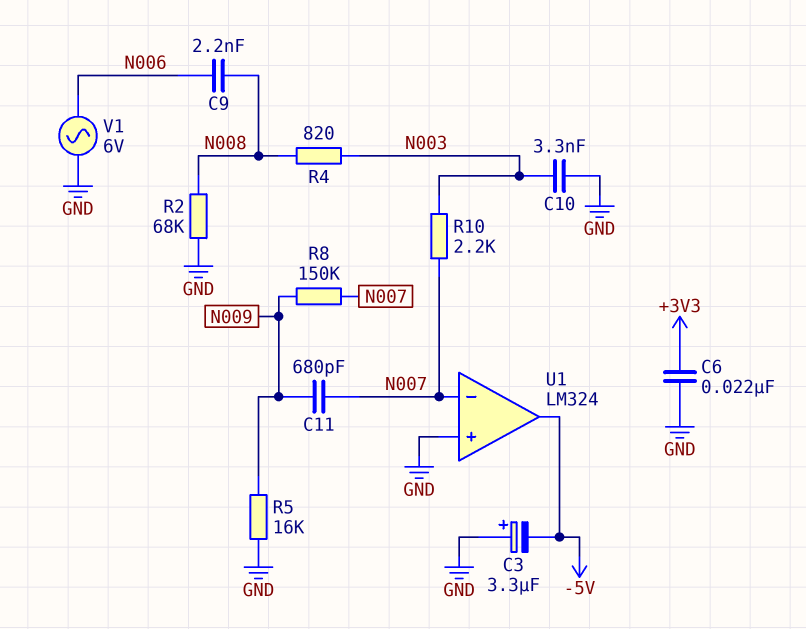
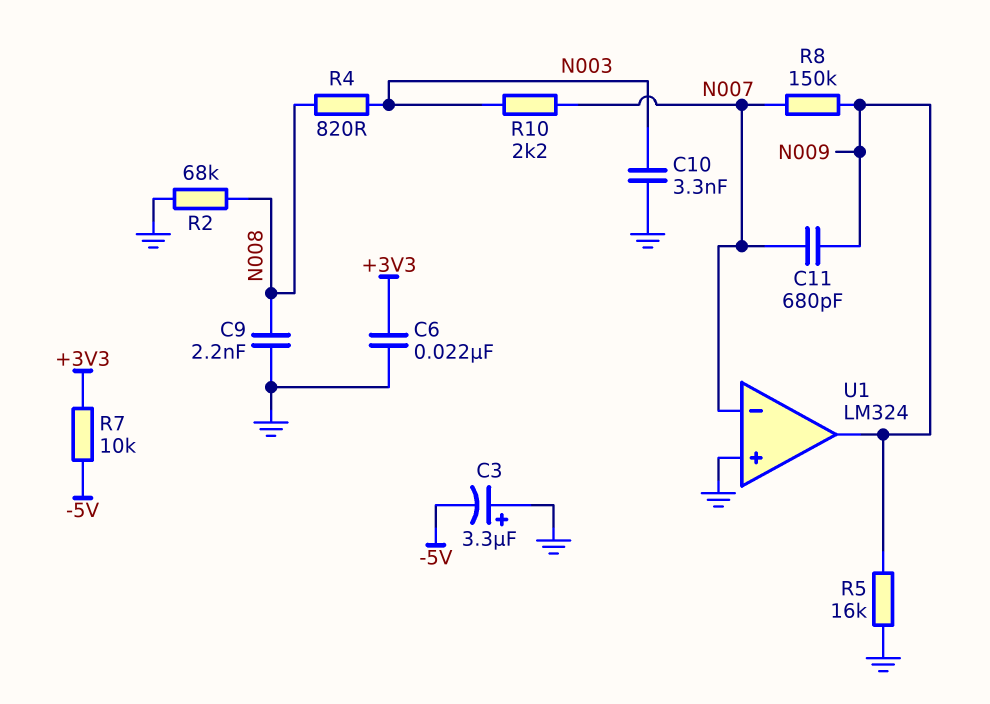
C9: 2.2nF (N006, N008) -> 2.2nF (GND, N008)
R7: none -> 10k (+3V3, -5V)
U1 pin out: -5V -> N009
V1: AC 6V (GND, N006) -> none

